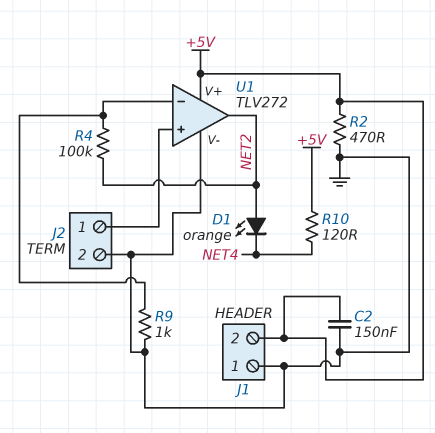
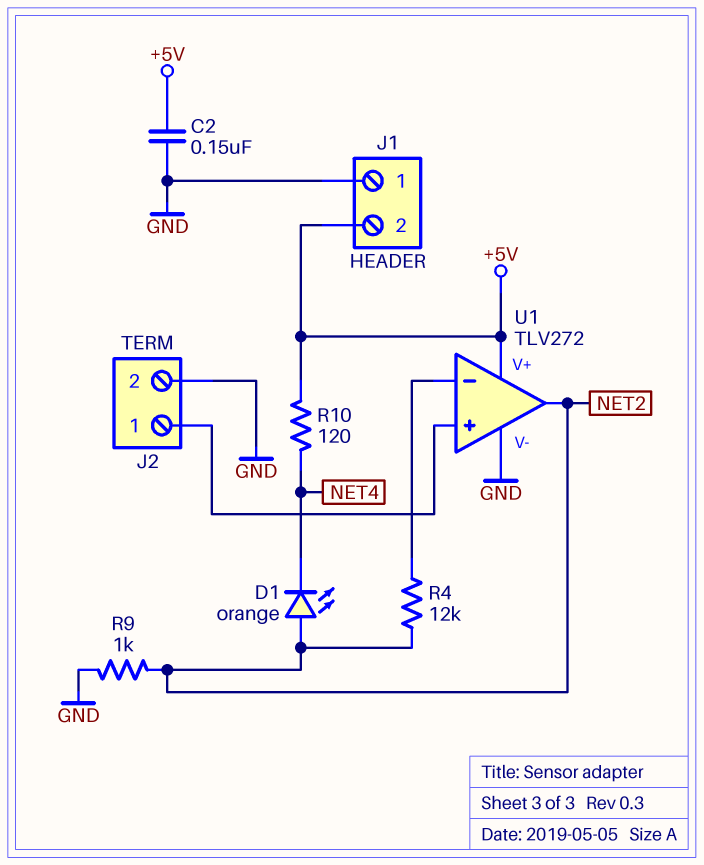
R2: 470 (+5V, GND) -> none
R4: 100k (NET2, U1/in-) -> 12k (NET2, U1/in-)
R9: 1k (GND, U1/in-) -> 1k (GND, NET2)

